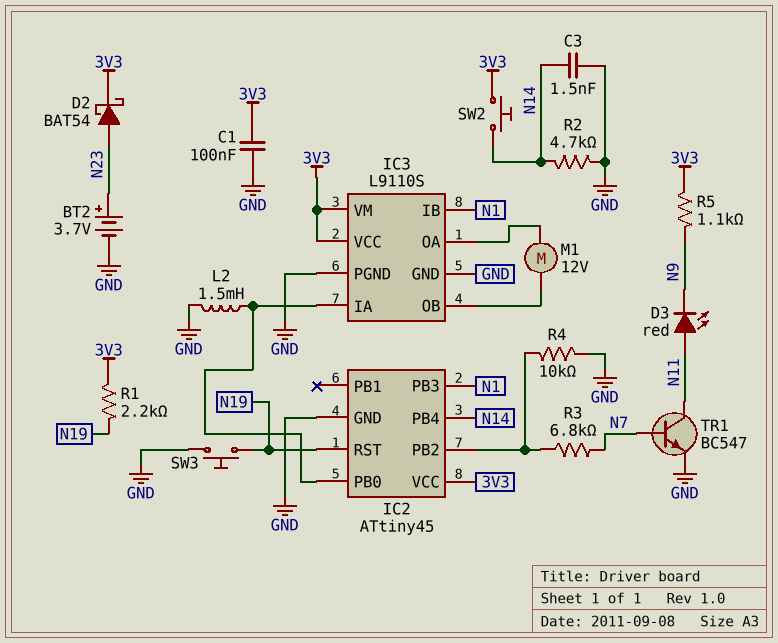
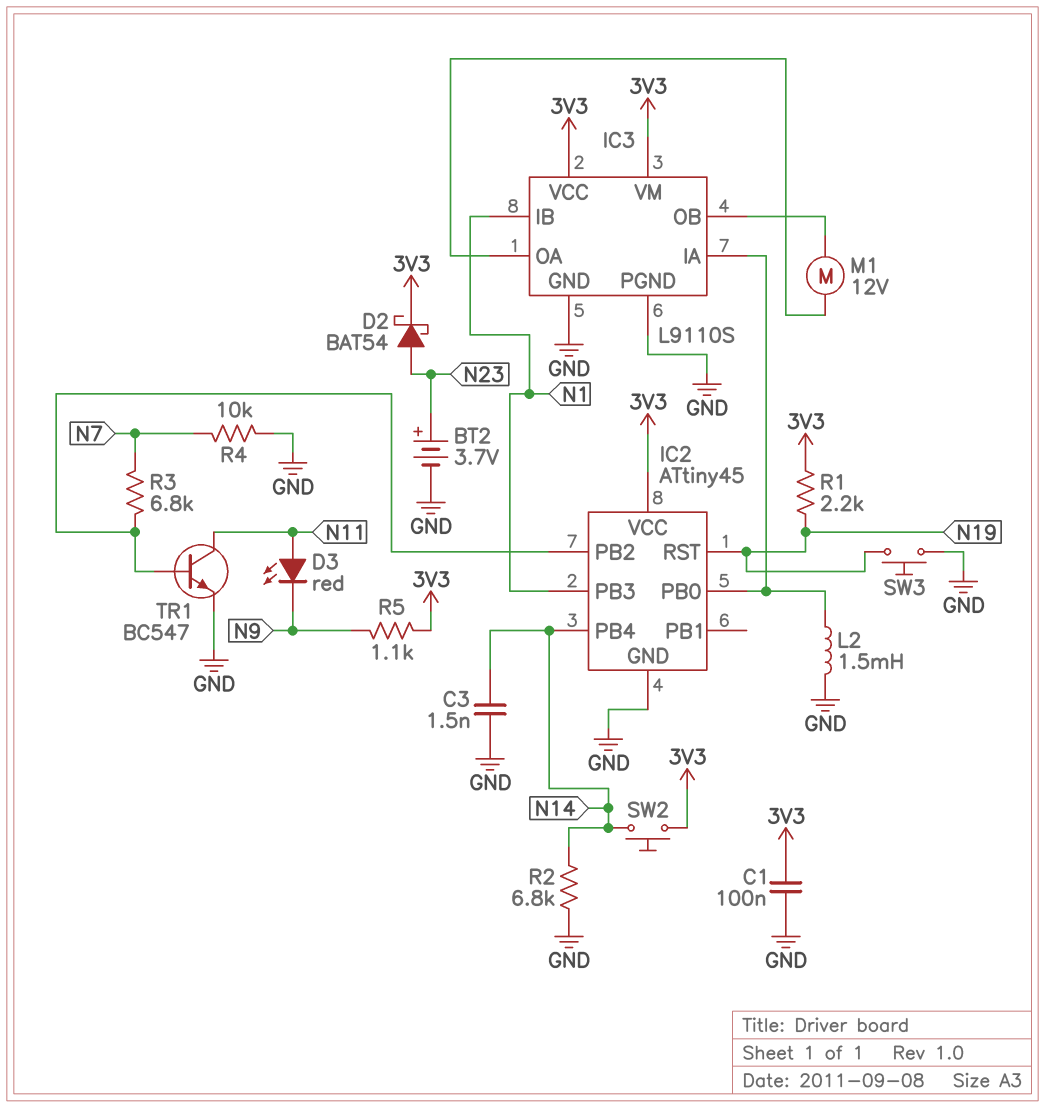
R2: 4.7k (GND, N14) -> 6.8k (GND, N14)
R4: 10k (GND, IC2/PB2) -> 10k (GND, N7)
TR1: NPN BC547 (B N7, C N11, E GND) -> NPN BC547 (B IC2/PB2, C N11, E GND)

